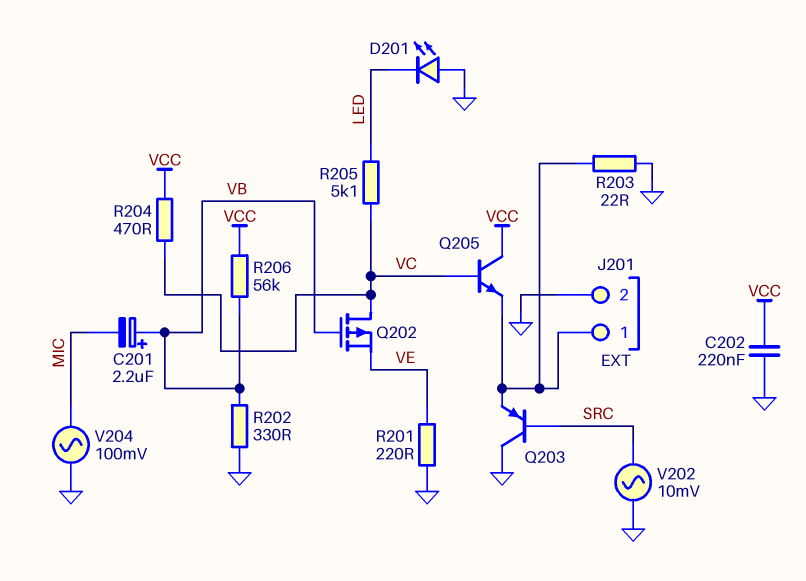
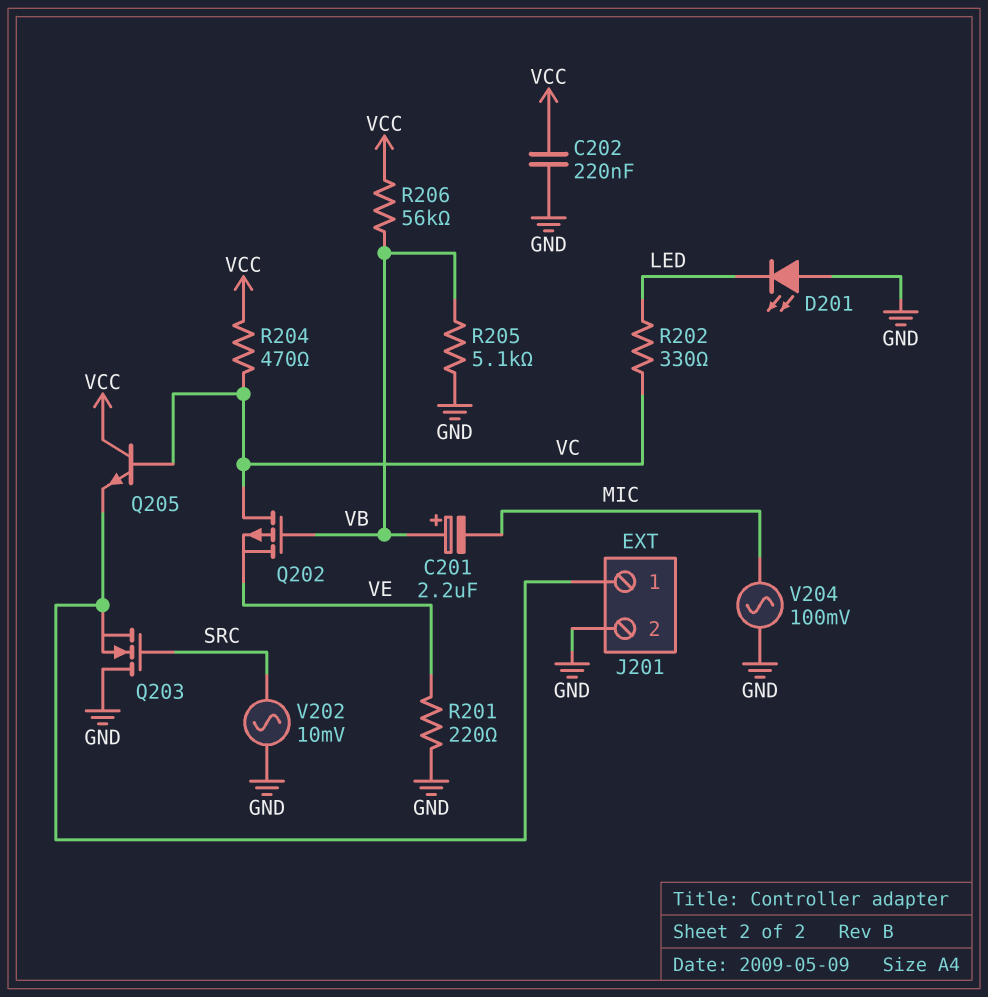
Q203: PNP (B SRC, C GND, E J201/1) -> NMOS (G SRC, D GND, S J201/1)
R202: 330 (GND, VB) -> 330 (LED, VC)
R203: 22 (GND, J201/1) -> none
R205: 5.1k (LED, VC) -> 5.1k (GND, VB)

